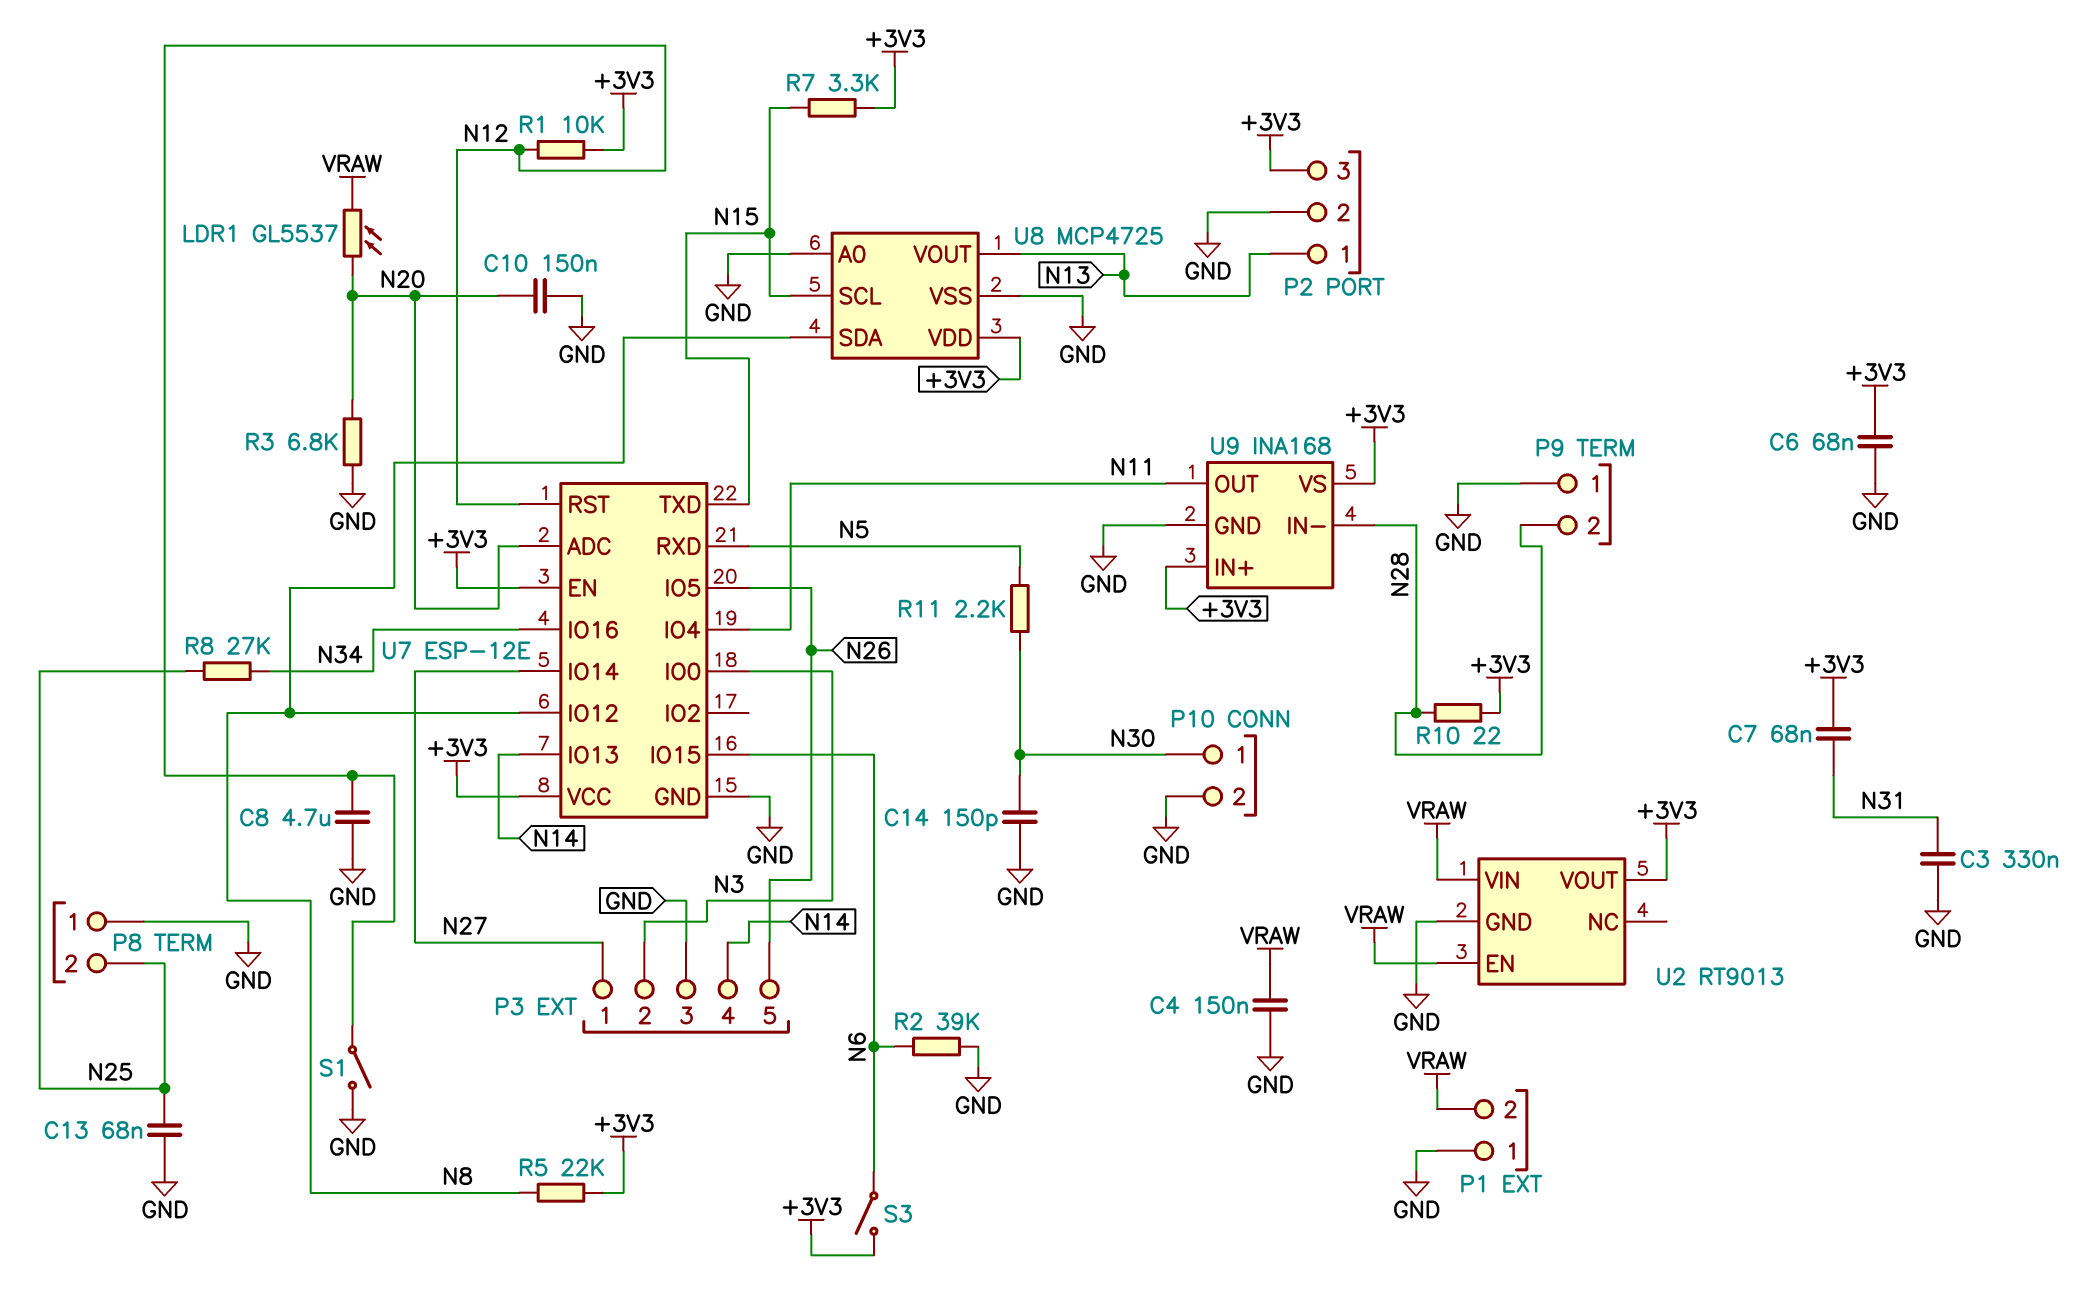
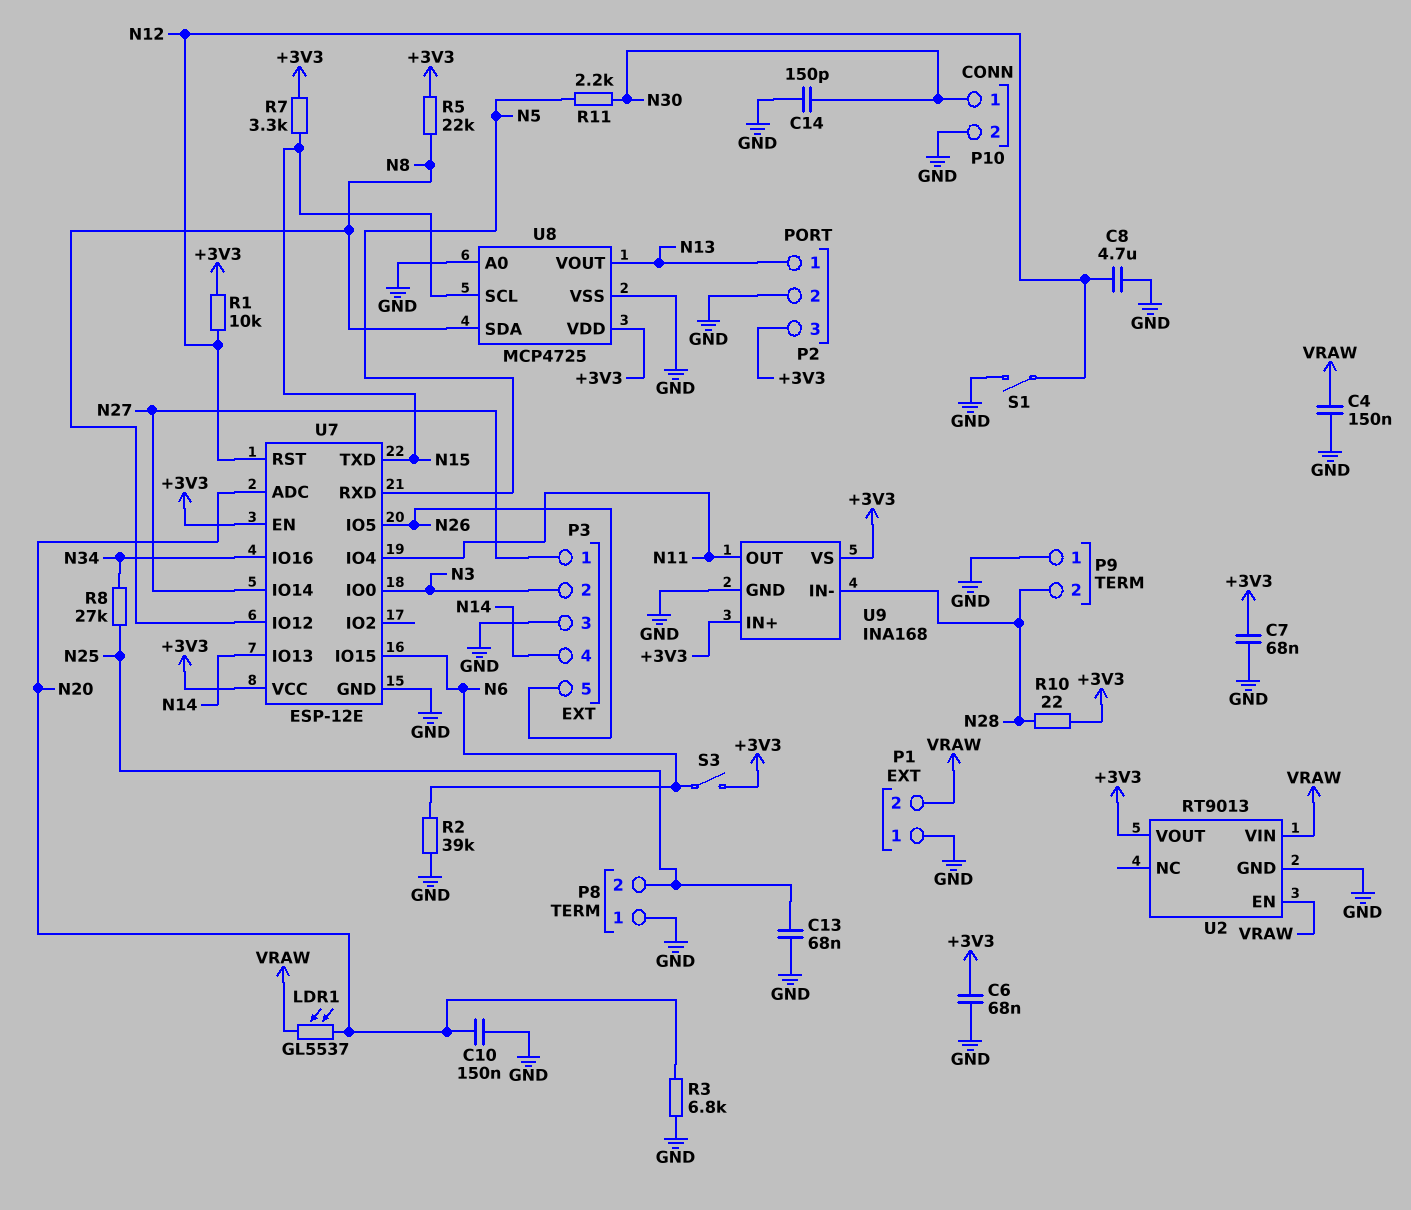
C3: 330nF (GND, N31) -> none
C7: 68nF (+3V3, N31) -> 68nF (+3V3, GND)

